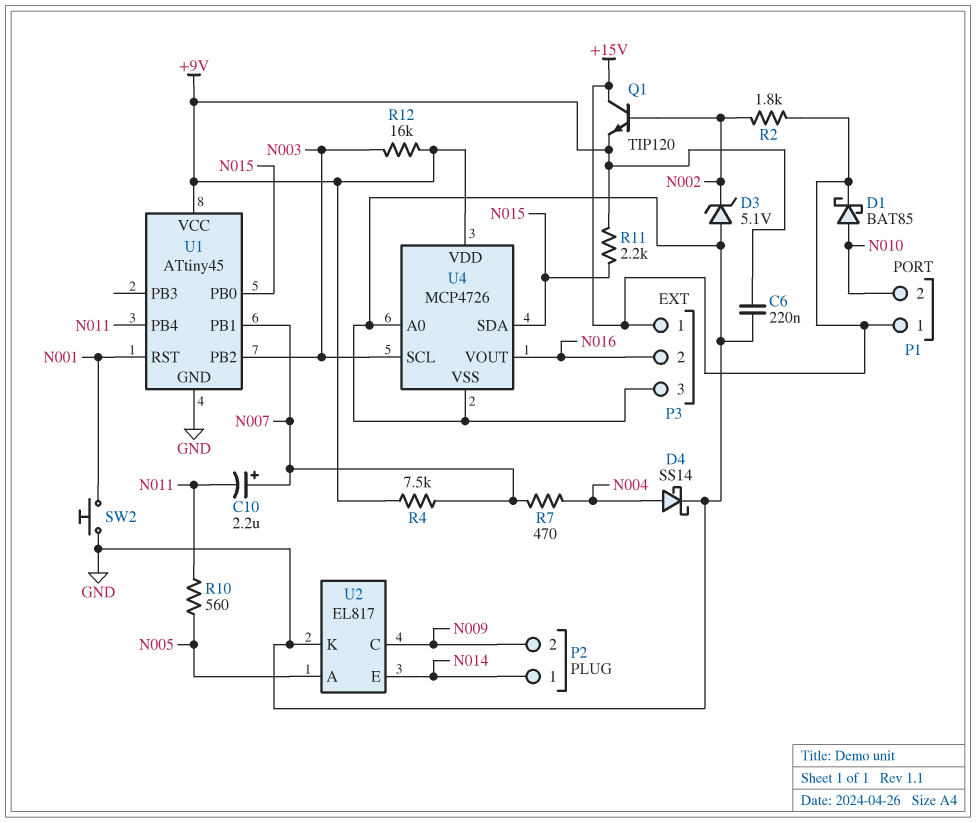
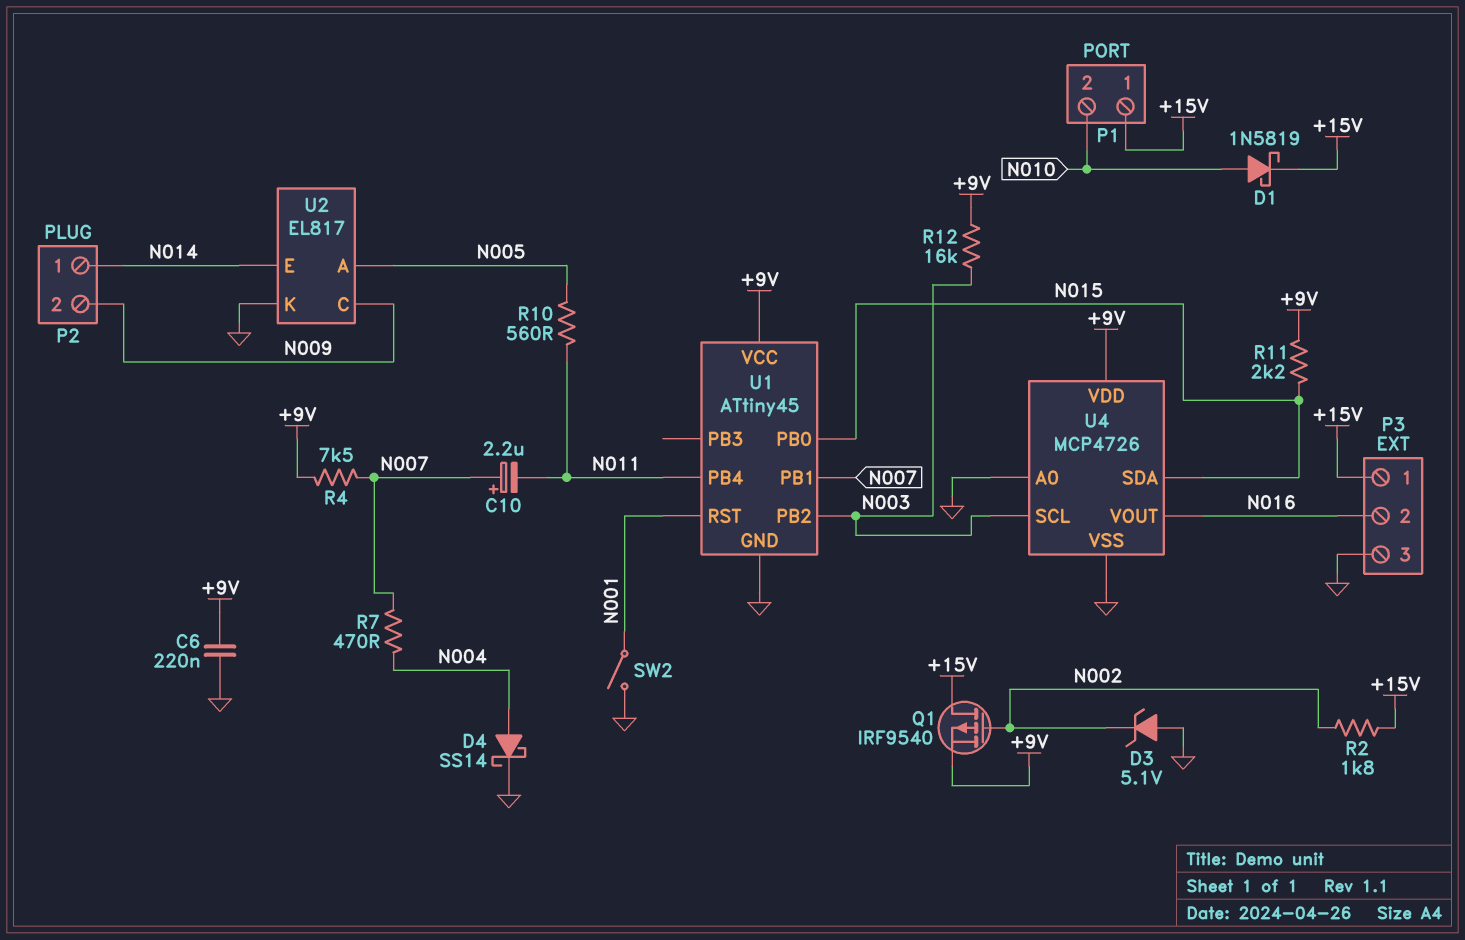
D1: schottky BAT85 (A N010, K +15V) -> schottky 1N5819 (A N010, K +15V)
Q1: NPN TIP120 (B N002, C +15V, E +9V) -> PMOS IRF9540 (G N002, D +15V, S +9V)
SW2: button (GND, N001) -> switch (GND, N001)

